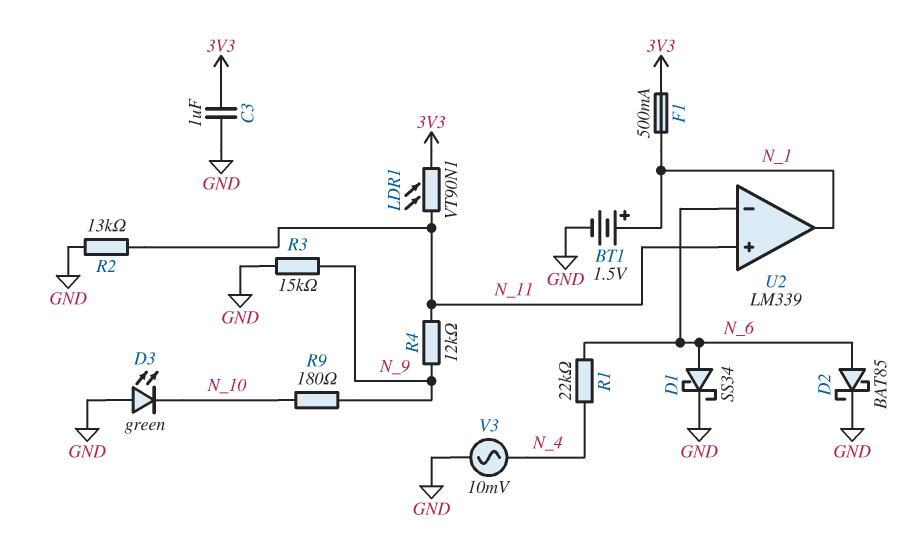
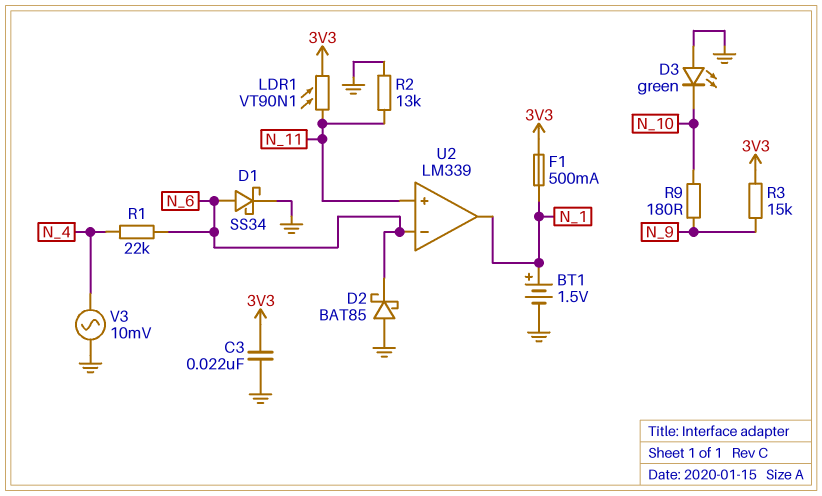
C3: 1uF (3V3, GND) -> 22nF (3V3, GND)
D2: schottky BAT85 (A N_6, K GND) -> schottky BAT85 (A GND, K N_6)
R3: 15k (GND, N_9) -> 15k (3V3, N_9)
R4: 12k (N_9, N_11) -> none

